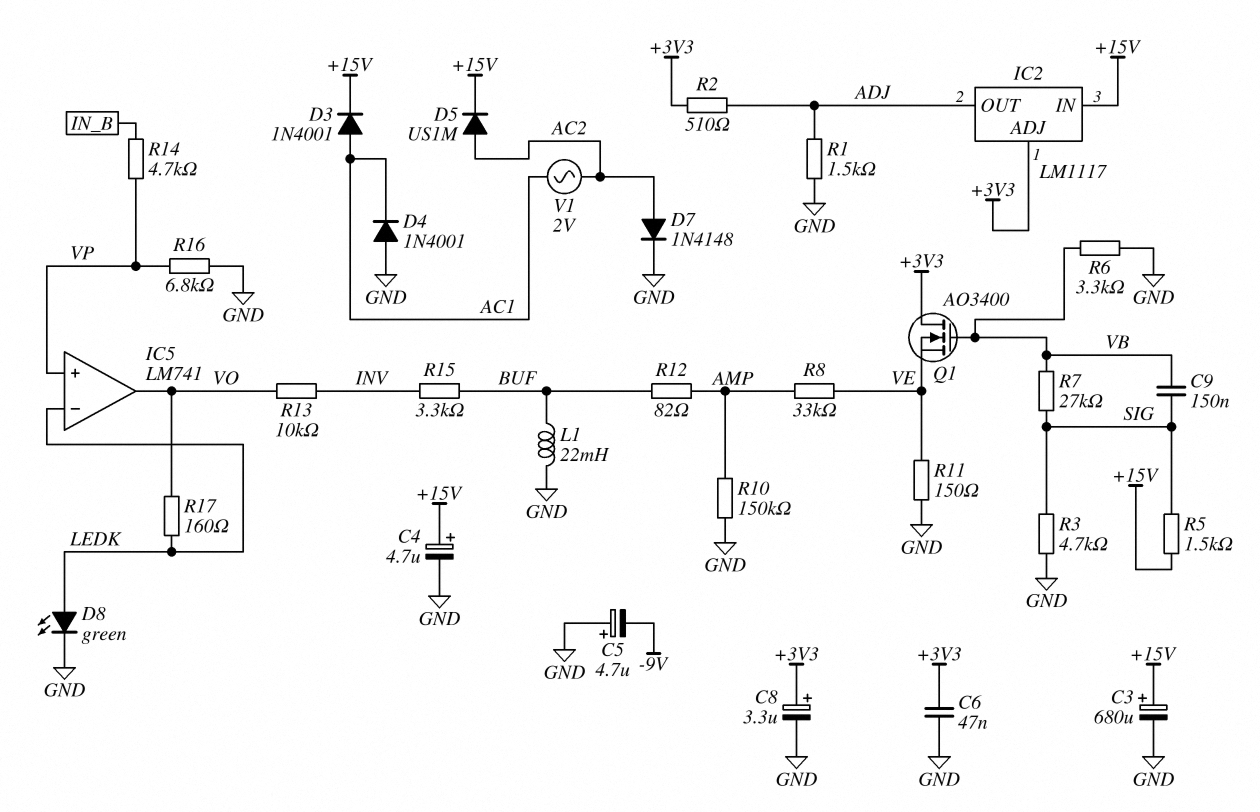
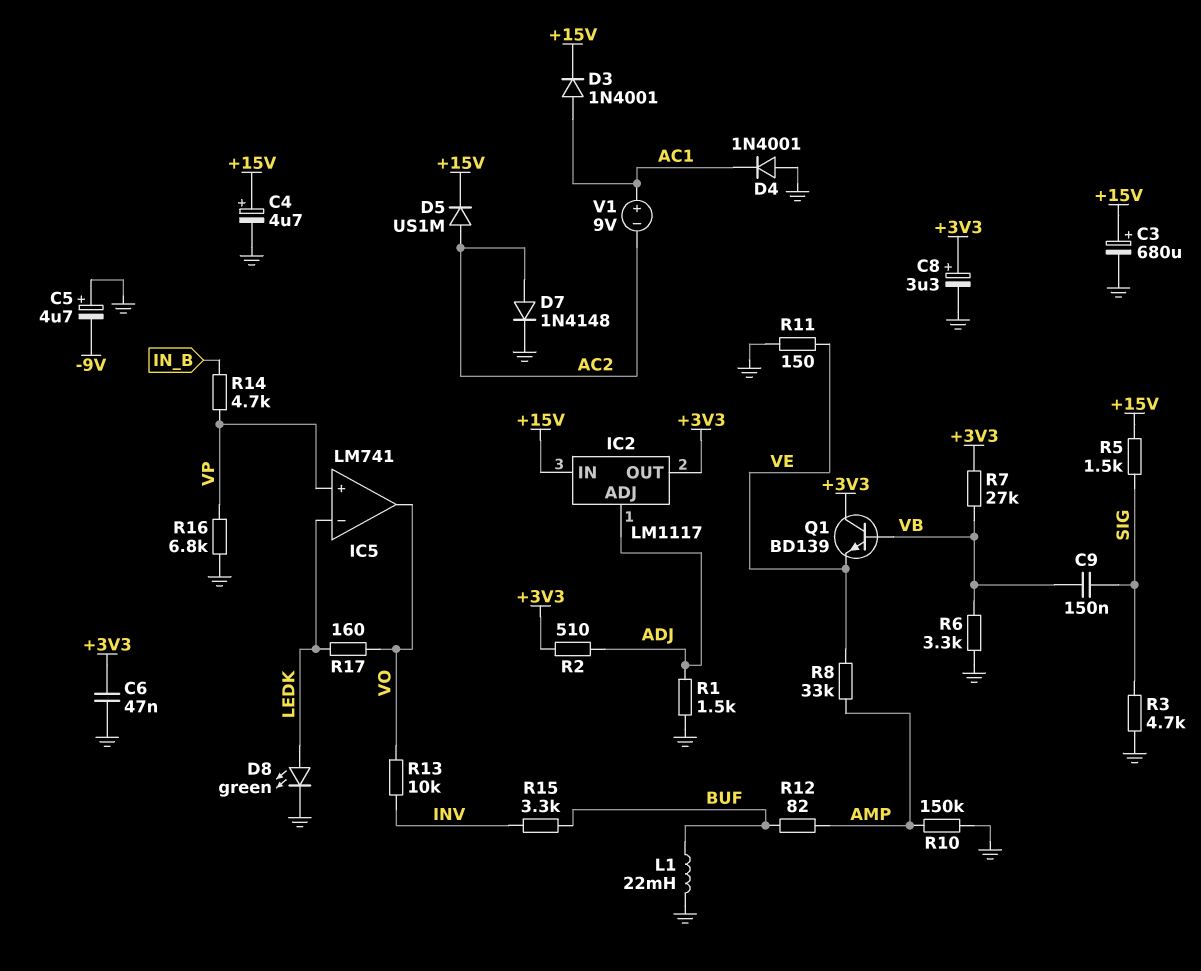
IC2 pin ADJ: +3V3 -> ADJ
IC2 pin OUT: ADJ -> +3V3
Q1: NMOS AO3400 (G VB, D +3V3, S VE) -> NPN BD139 (B VB, C +3V3, E VE)
R7: 27k (SIG, VB) -> 27k (+3V3, VB)
V1: AC 2V (AC1, AC2) -> 9V (plus AC1, minus AC2)

